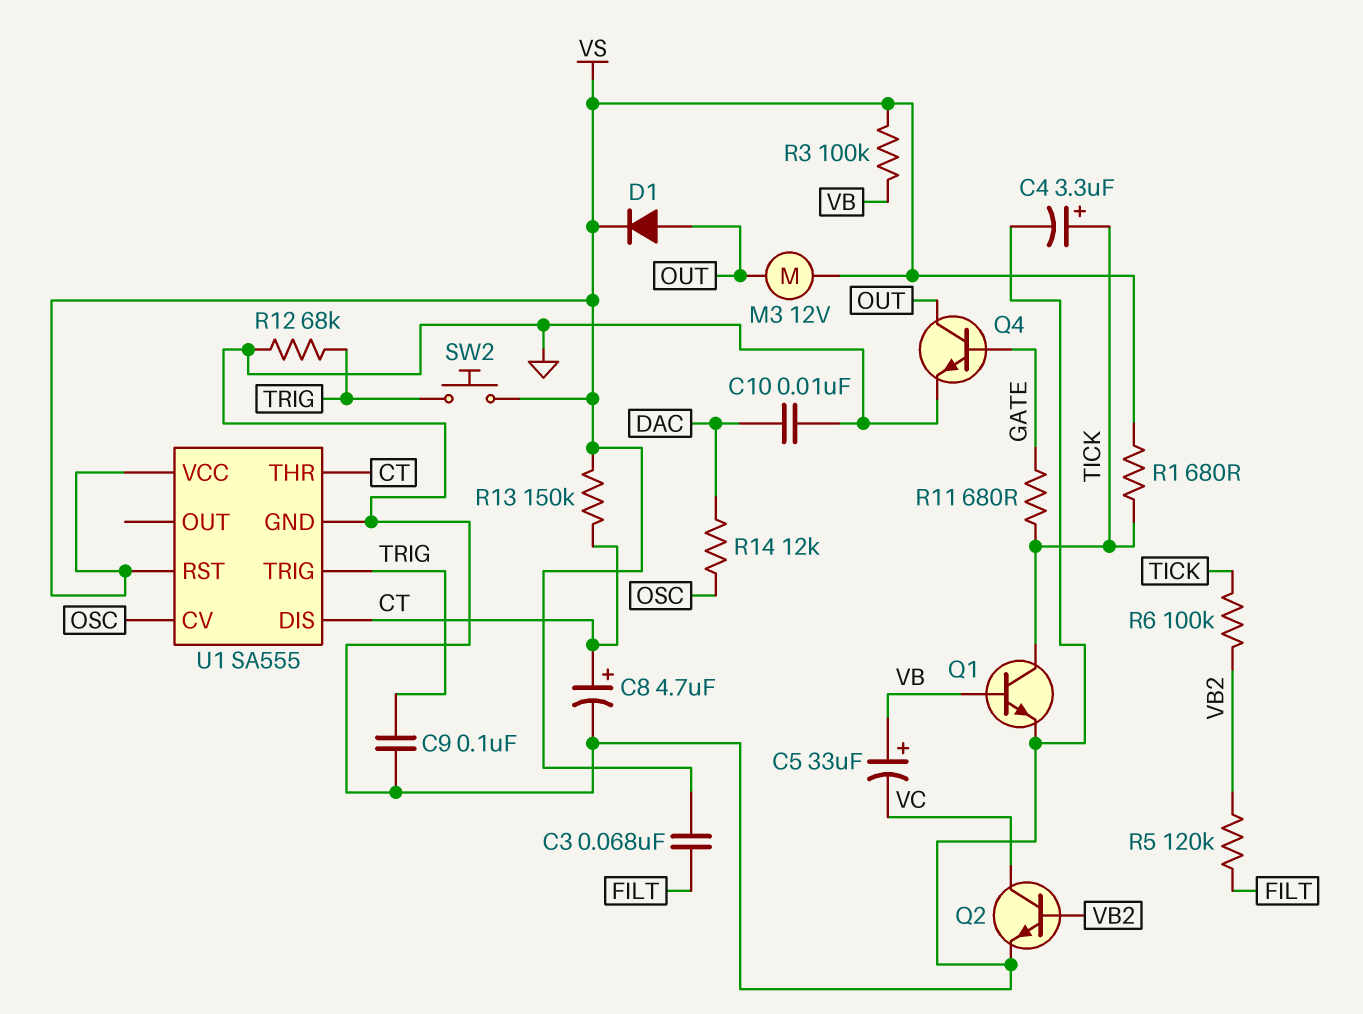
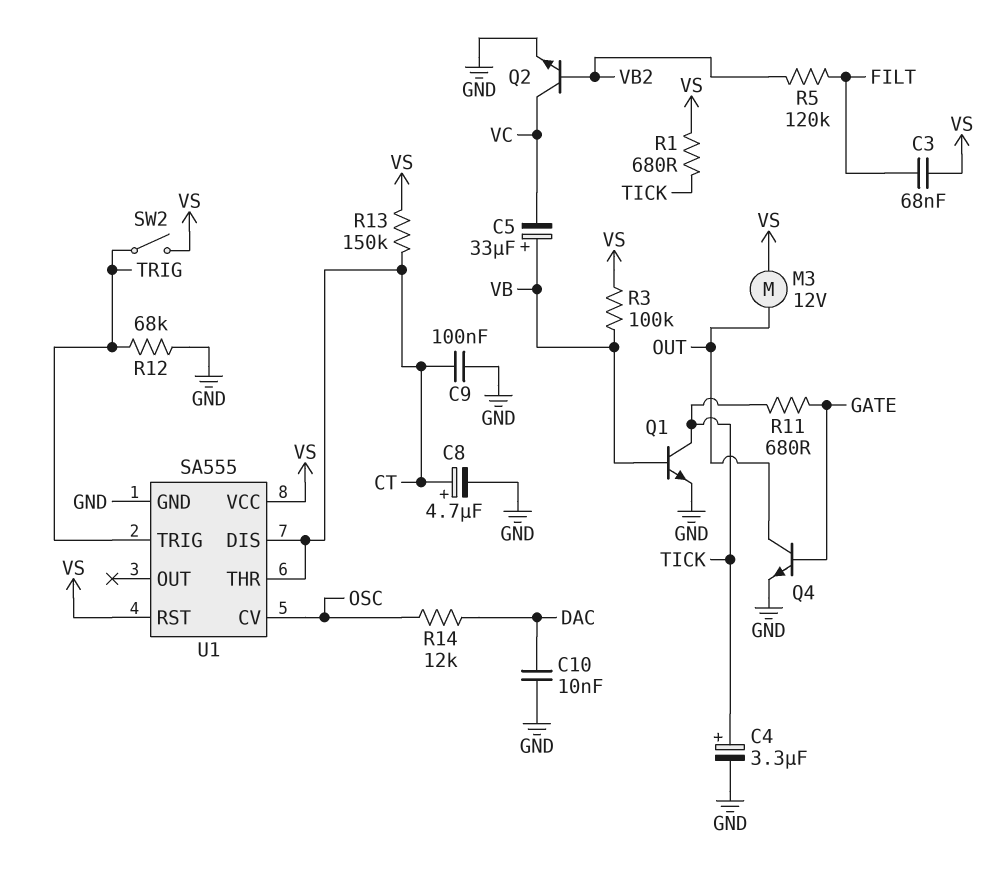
C9: 100nF (GND, TRIG) -> 100nF (CT, GND)
D1: diode (A OUT, K VS) -> none
R6: 100k (TICK, VB2) -> none
SW2: button (TRIG, VS) -> switch (TRIG, VS)

